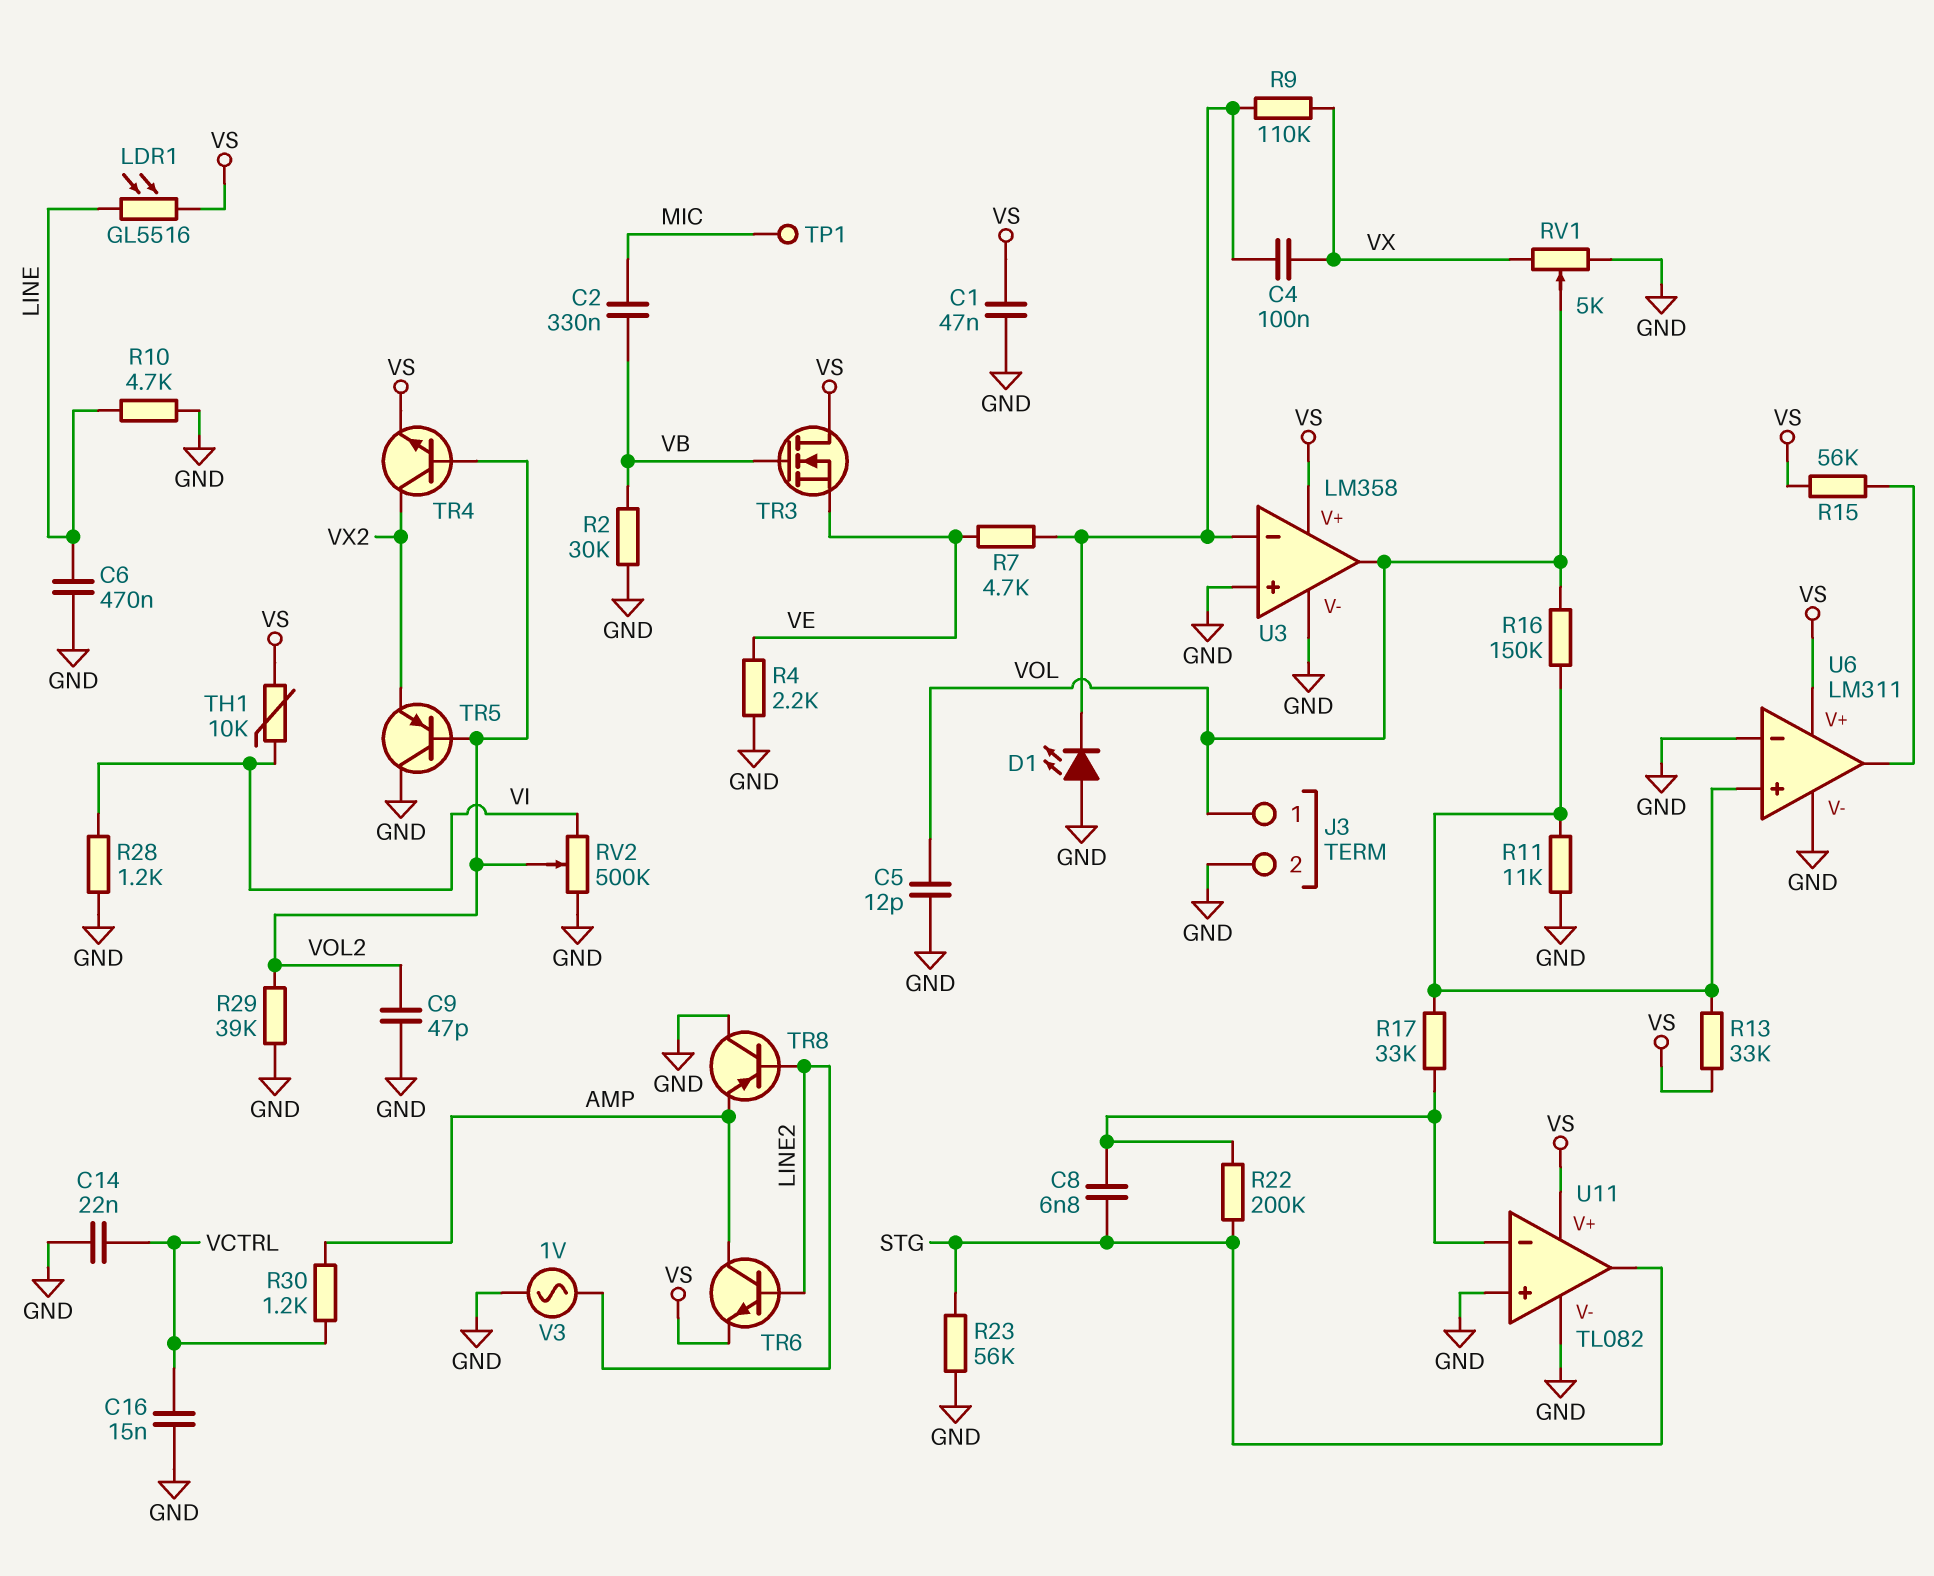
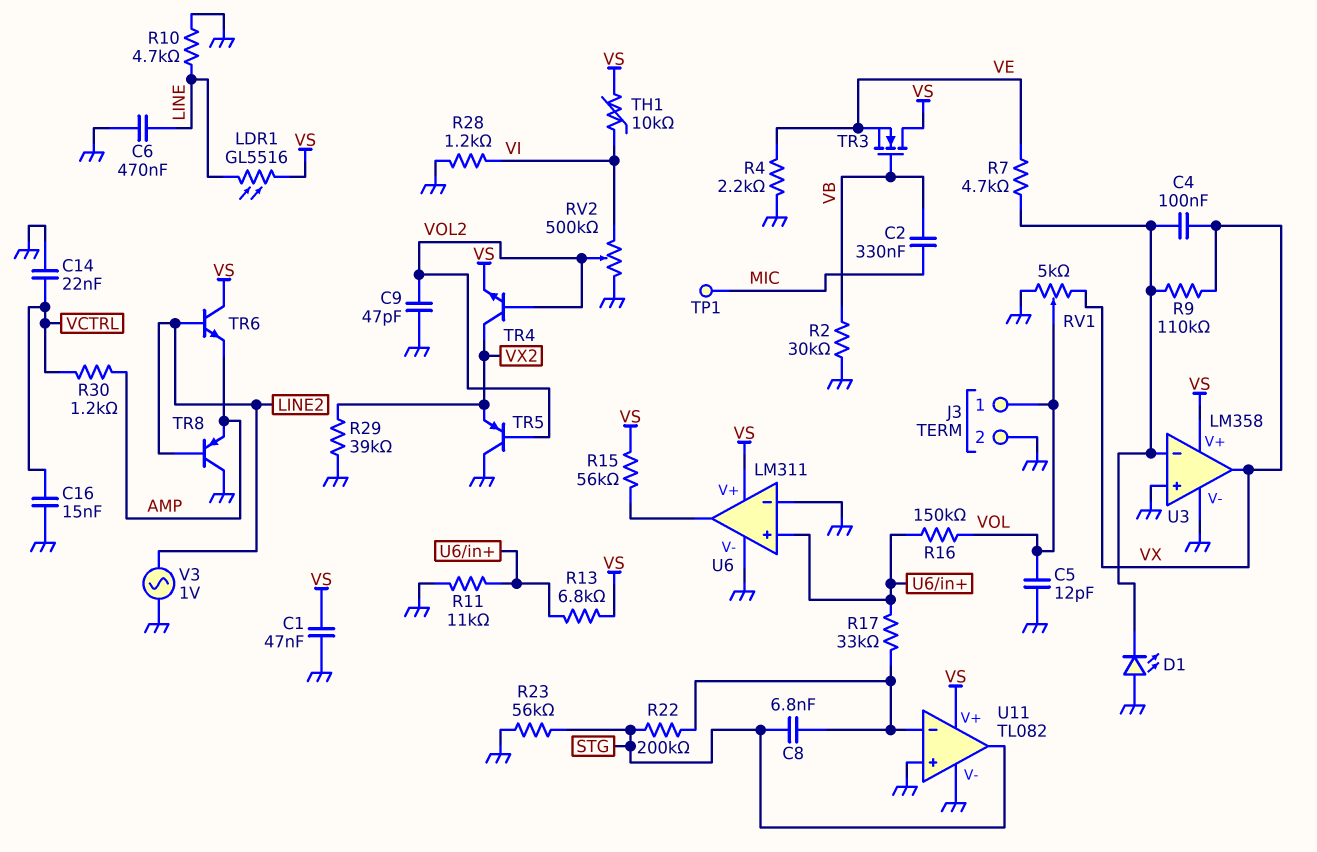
R13: 33k (U6/in+, VS) -> 6.8k (U6/in+, VS)
R29: 39k (GND, VOL2) -> 39k (GND, VX2)
TR6: NPN (B LINE2, C AMP, E VS) -> NPN (B LINE2, C VS, E AMP)
U3 pin out: VOL -> VX

